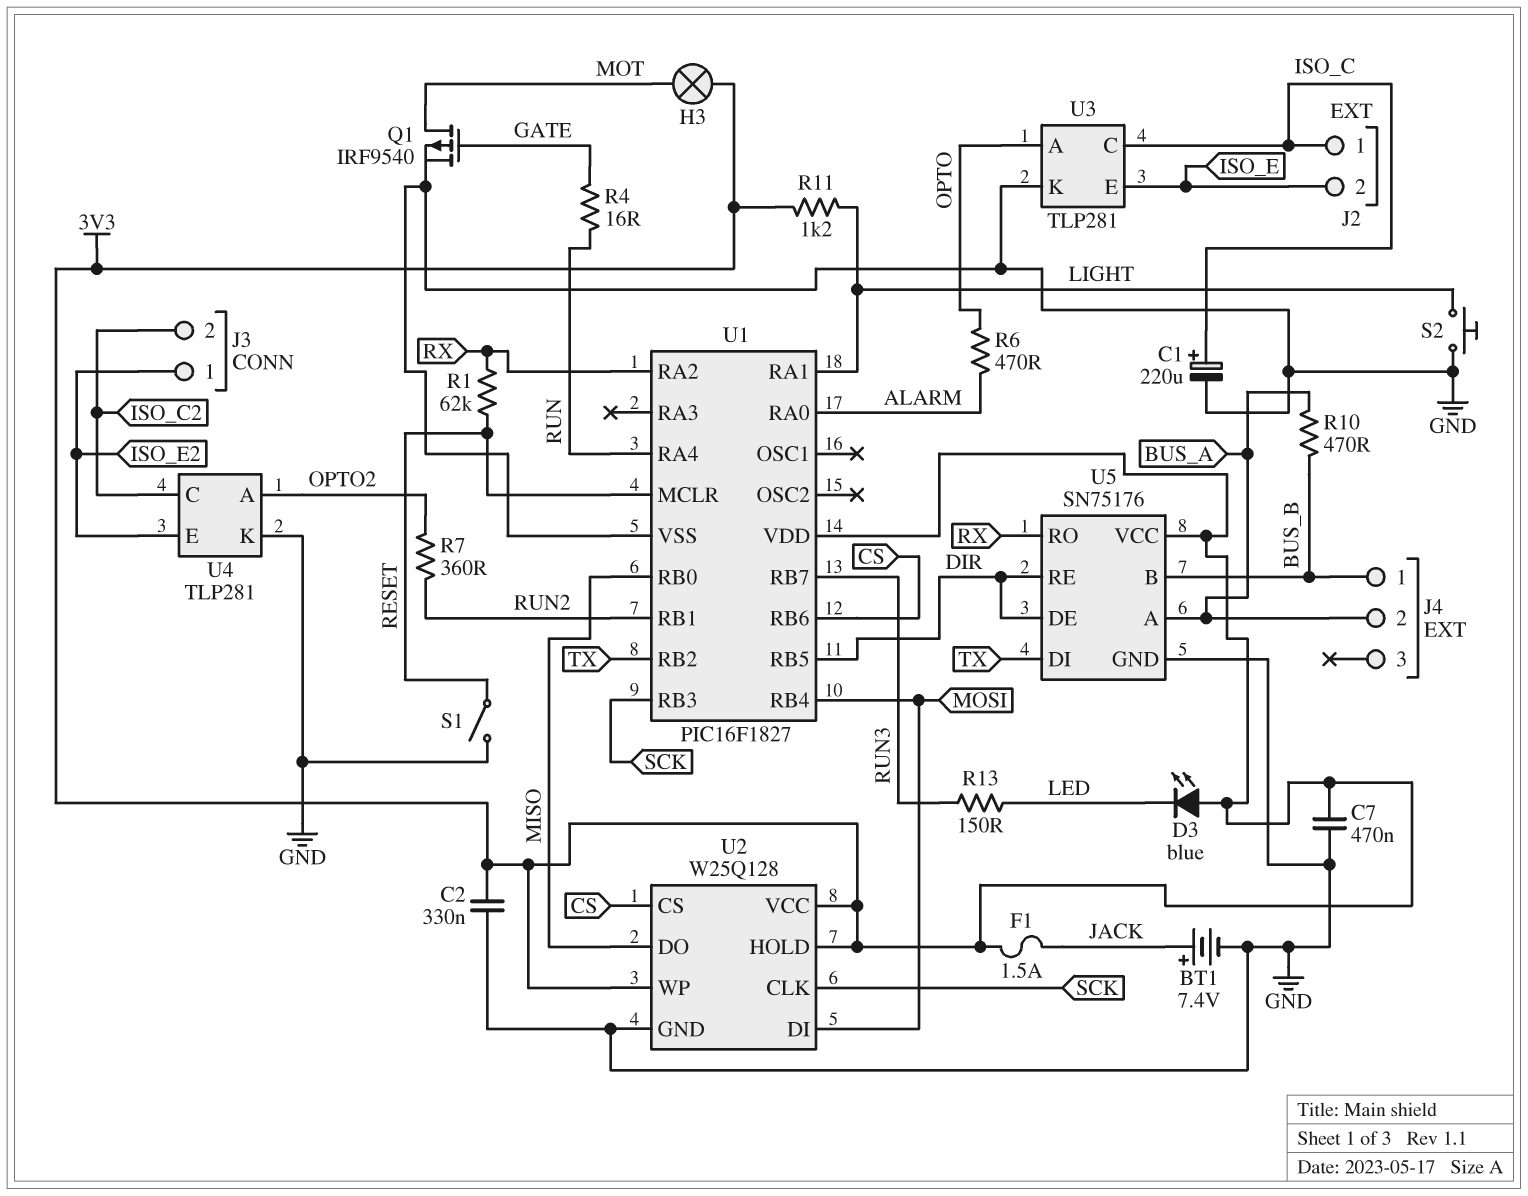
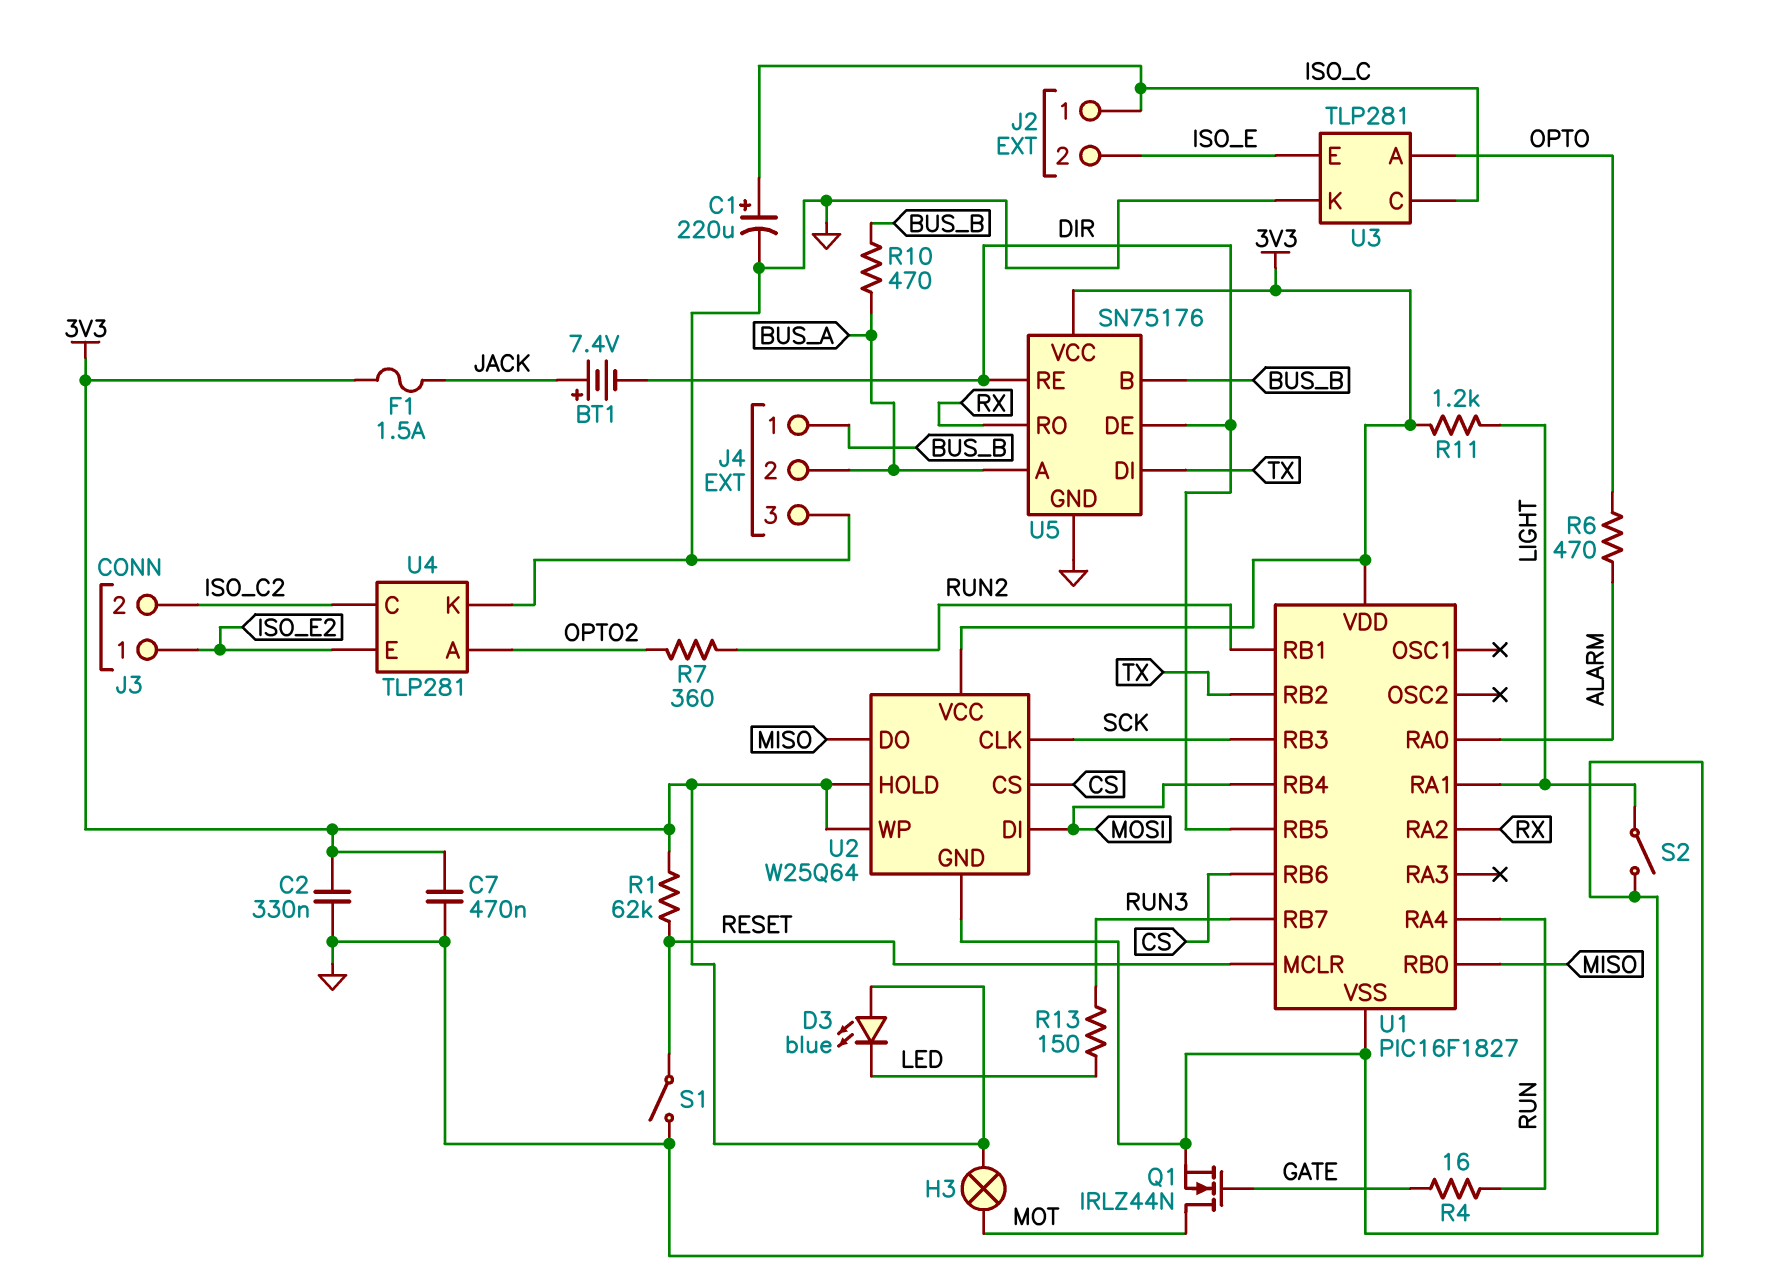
BT1: 7.4V (plus JACK, minus GND) -> 7.4V (plus JACK, minus DIR)
J4 pin 3: none -> GND
Q1: PMOS IRF9540 (G GATE, D MOT, S GND) -> NMOS IRLZ44N (G GATE, D MOT, S GND)
R1: 62k (RESET, RX) -> 62k (3V3, RESET)
S2: button (GND, LIGHT) -> switch (GND, LIGHT)
U2: W25Q128 -> W25Q64

